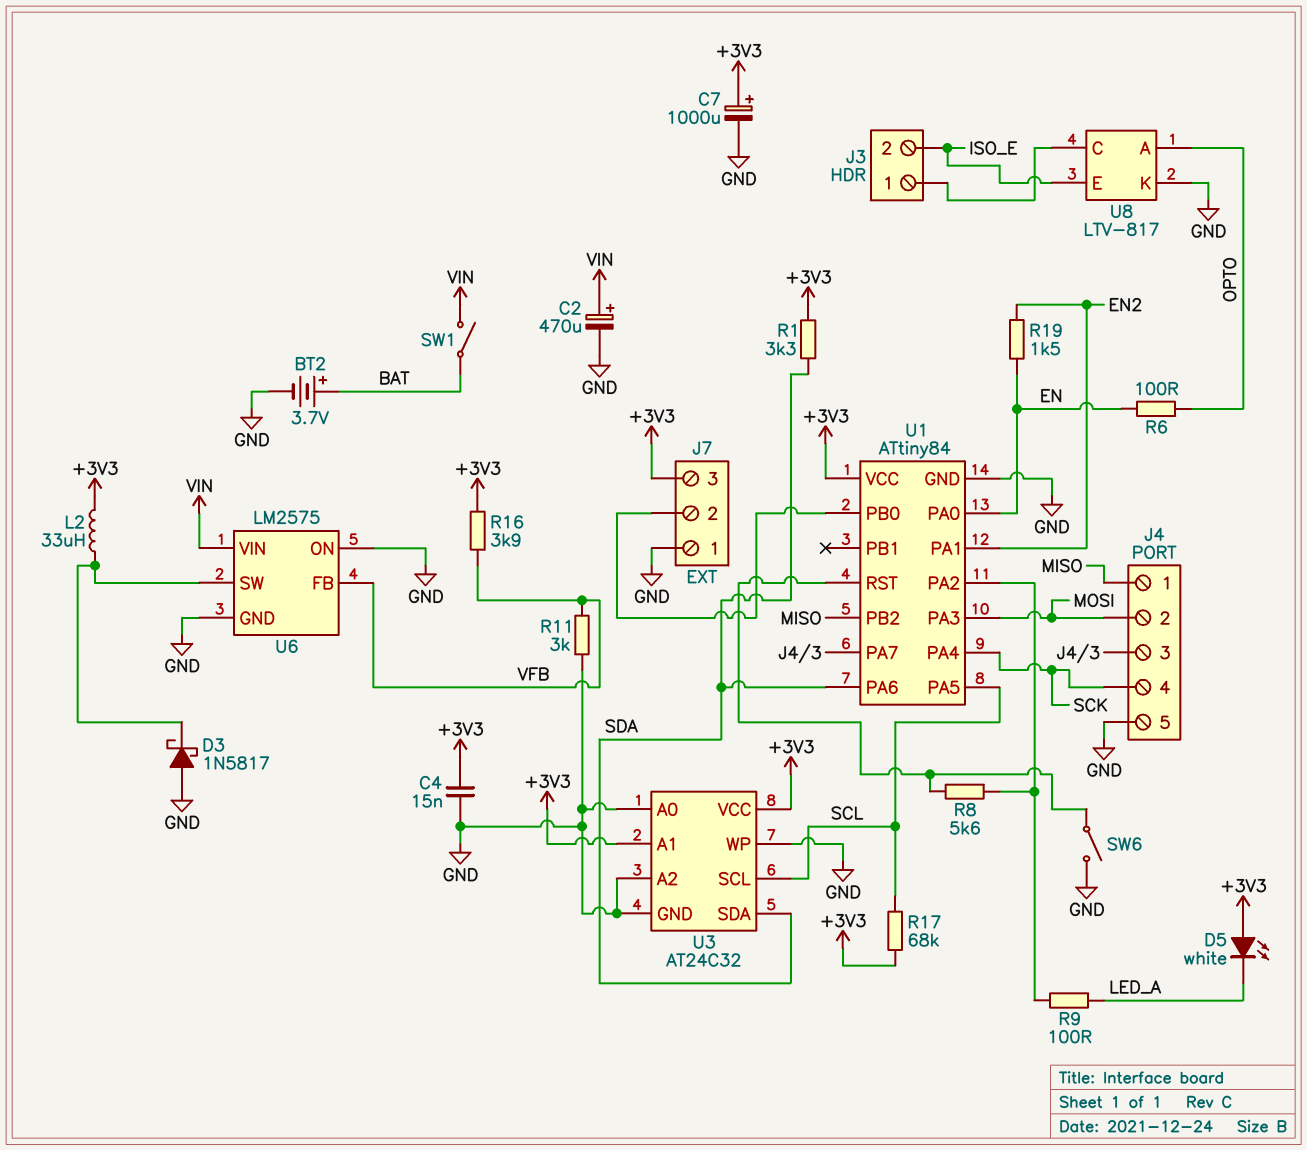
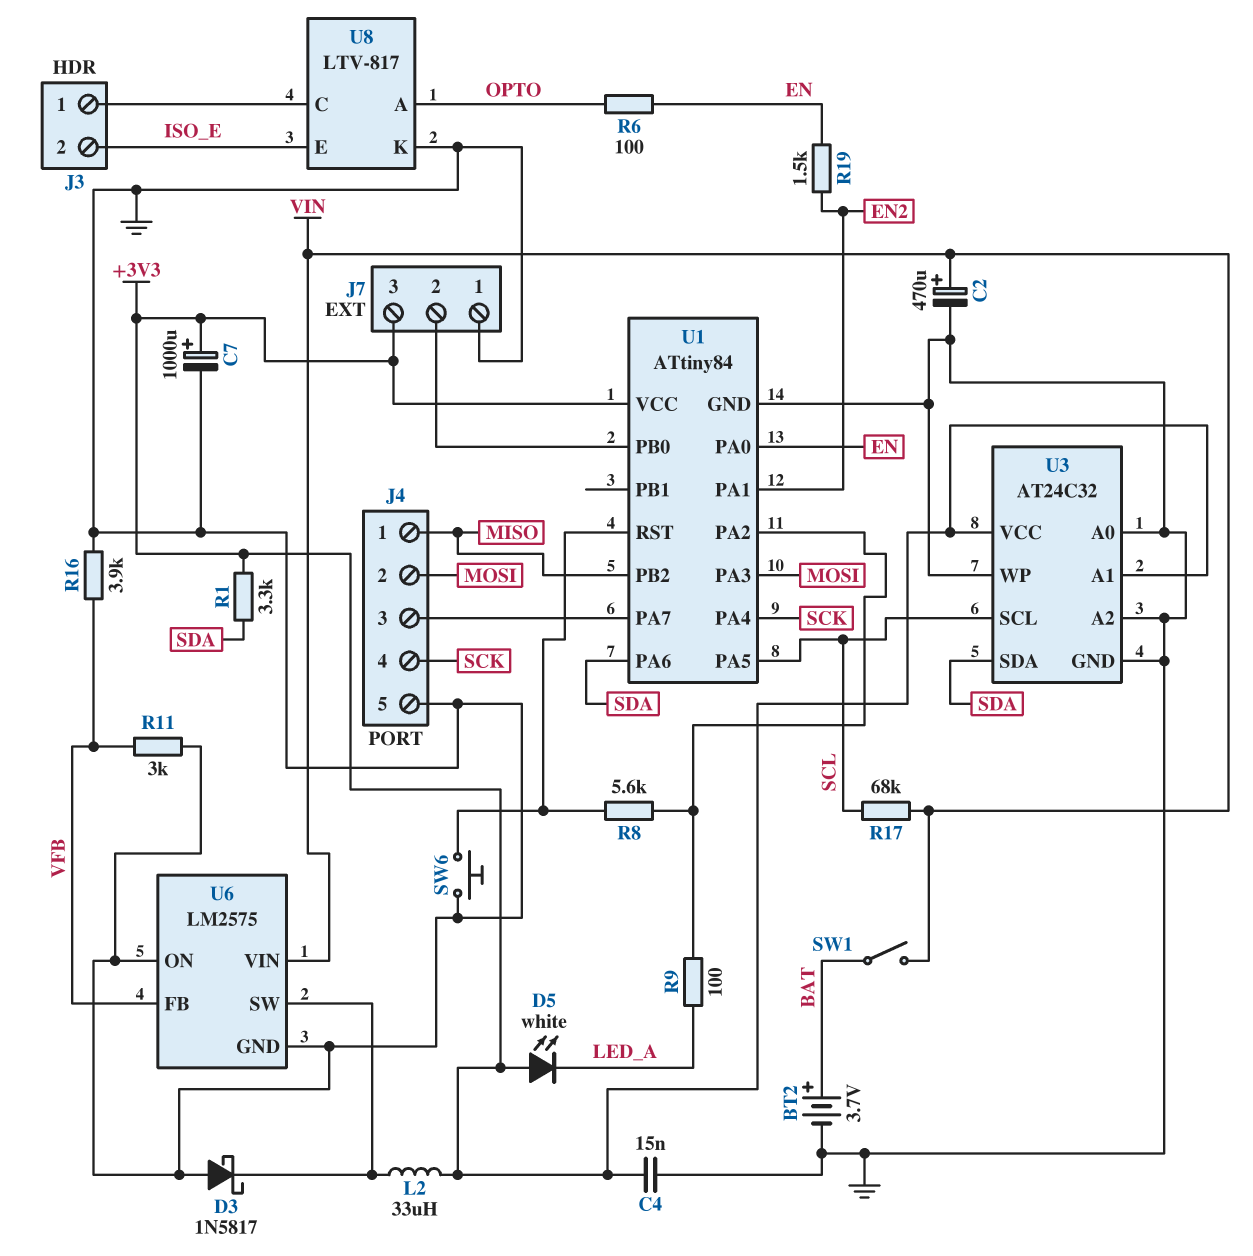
R16: 3.9k (+3V3, VFB) -> 3.9k (GND, VFB)
R17: 68k (+3V3, SCL) -> 68k (SCL, VIN)
SW6: switch (GND, U1/RST) -> button (GND, U1/RST)

